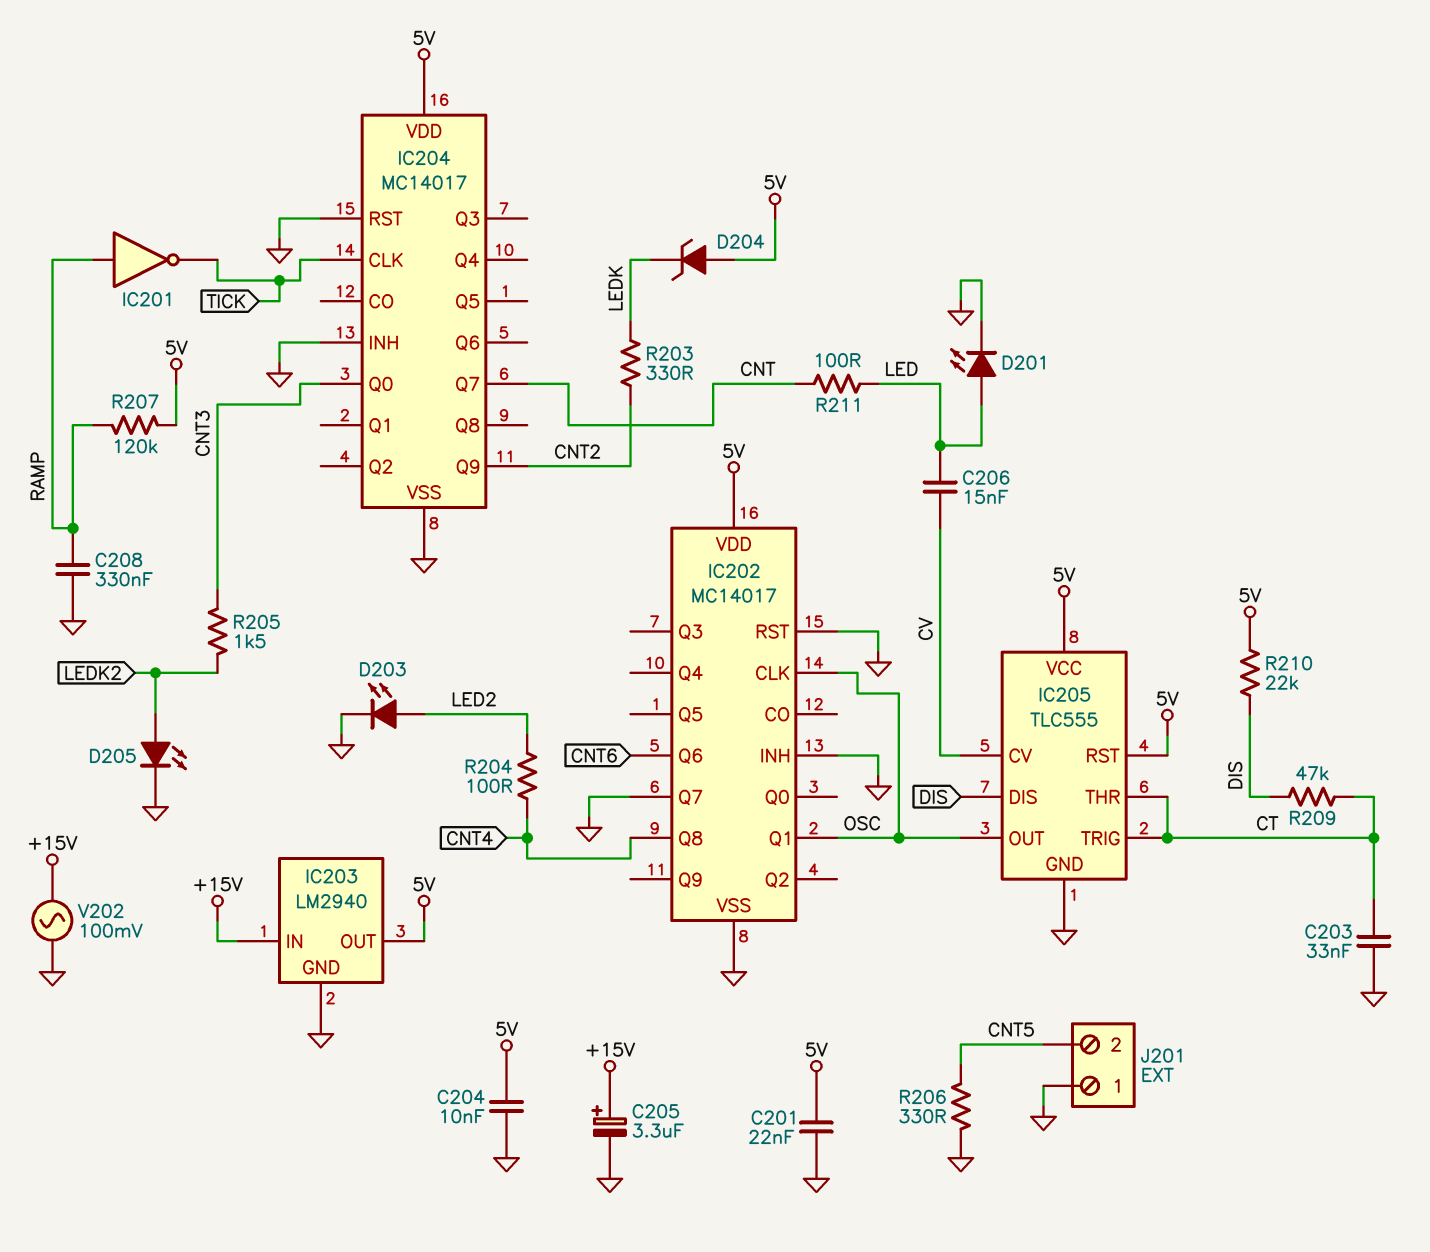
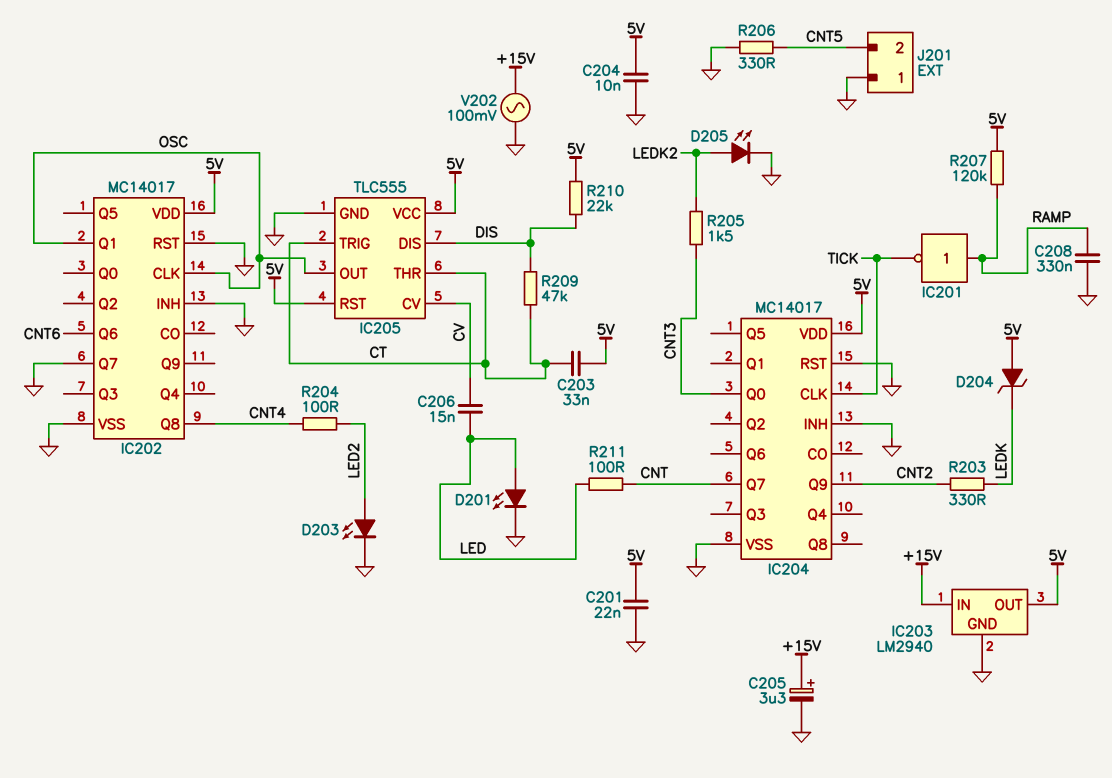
C203: 33nF (CT, GND) -> 33nF (5V, CT)

